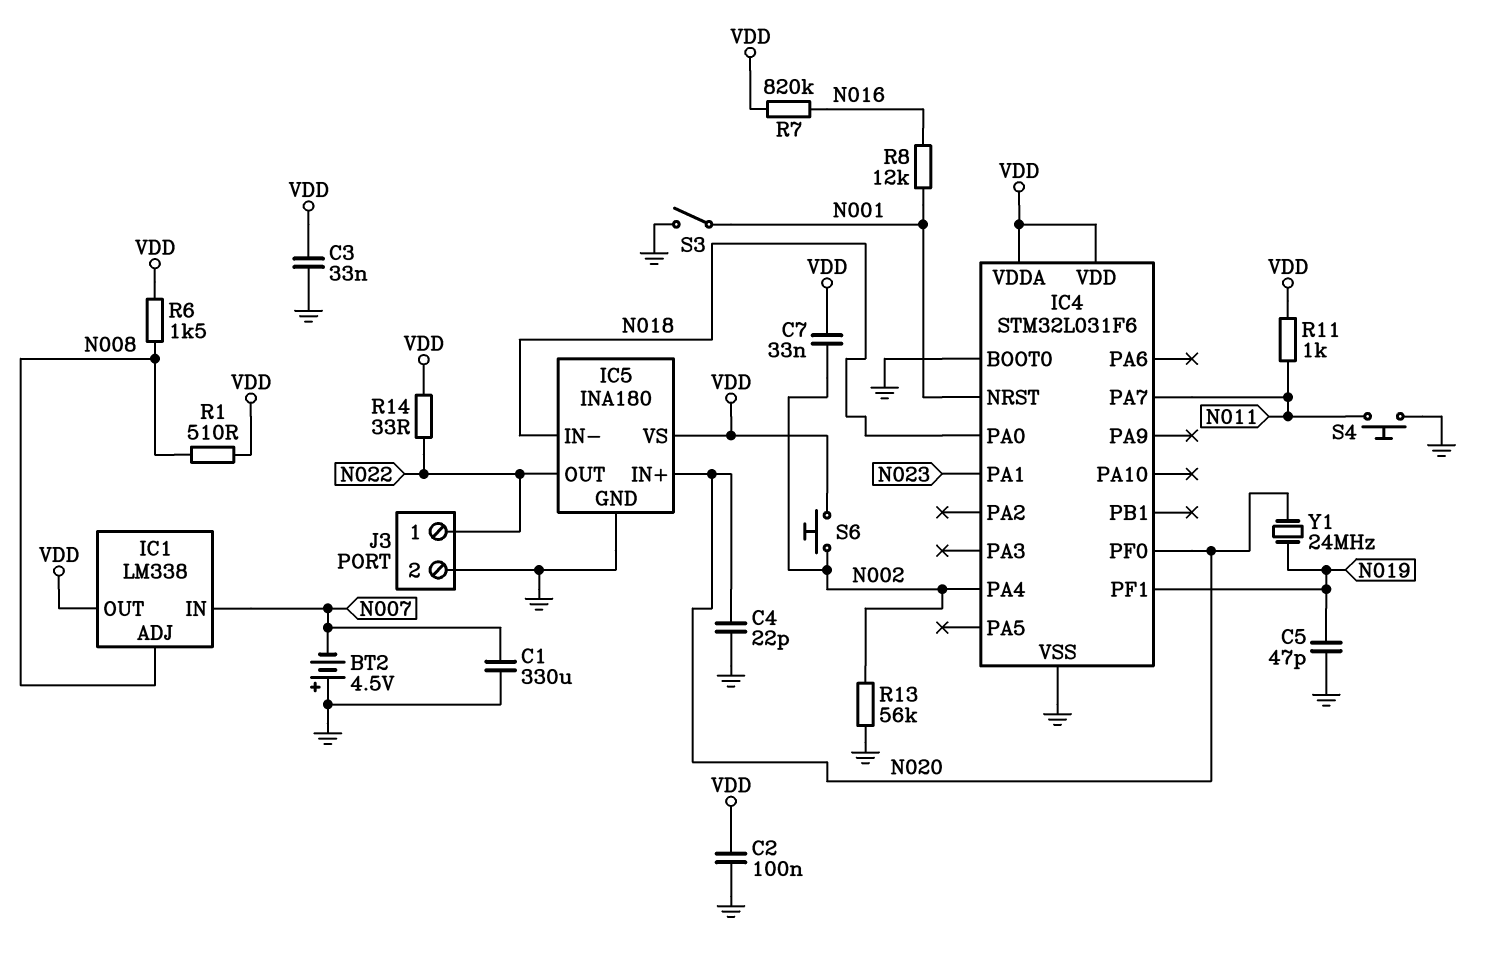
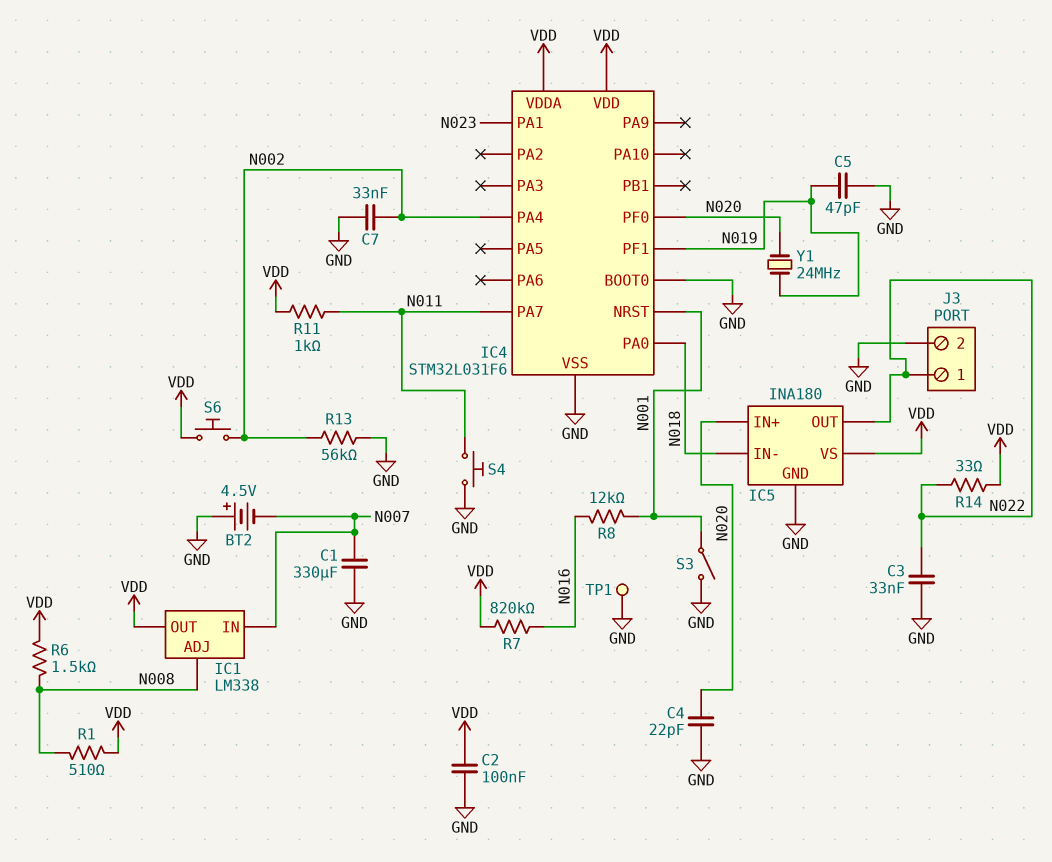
C3: 33nF (GND, VDD) -> 33nF (GND, N022)
C7: 33nF (N002, VDD) -> 33nF (GND, N002)
TP1: none -> test point (GND)

